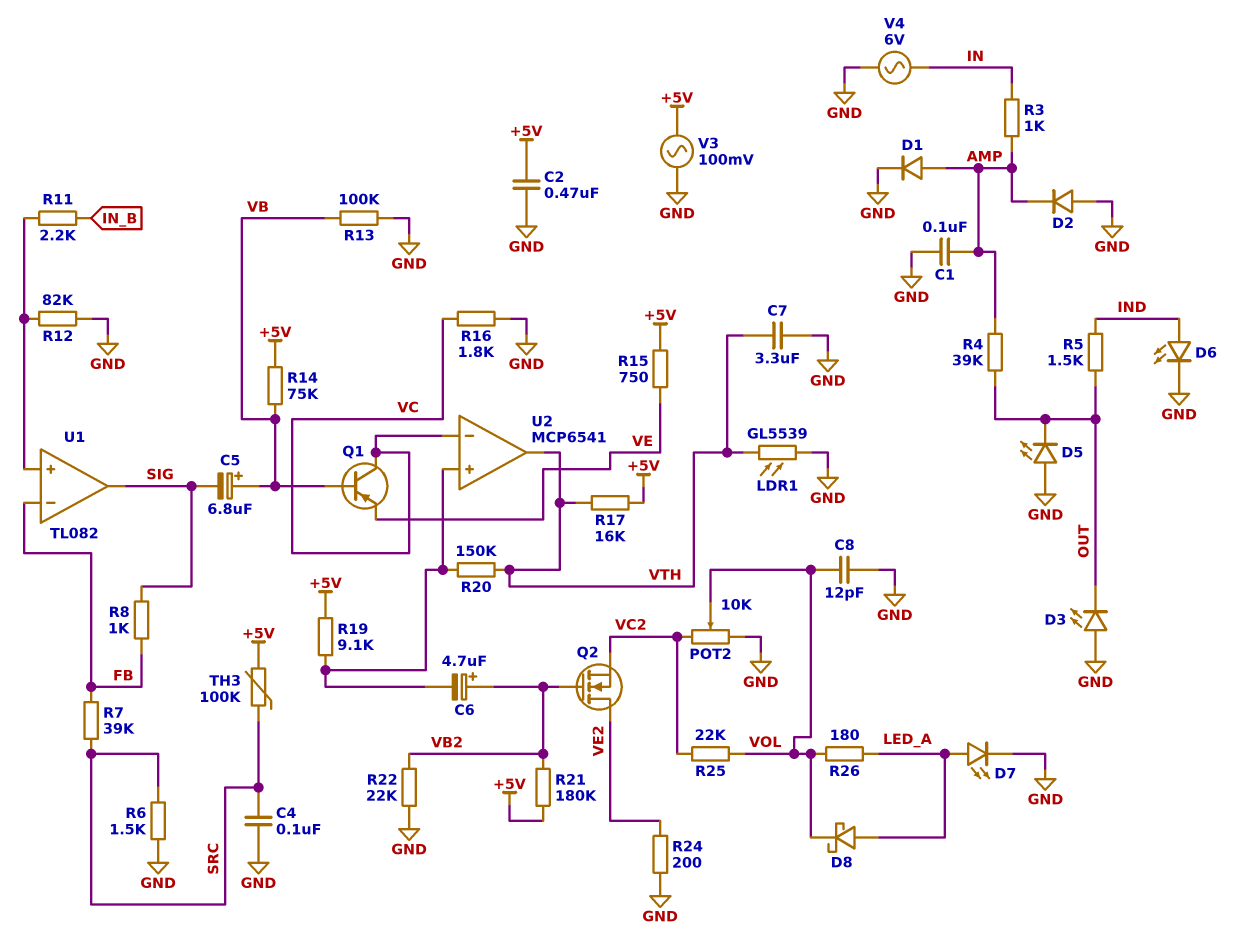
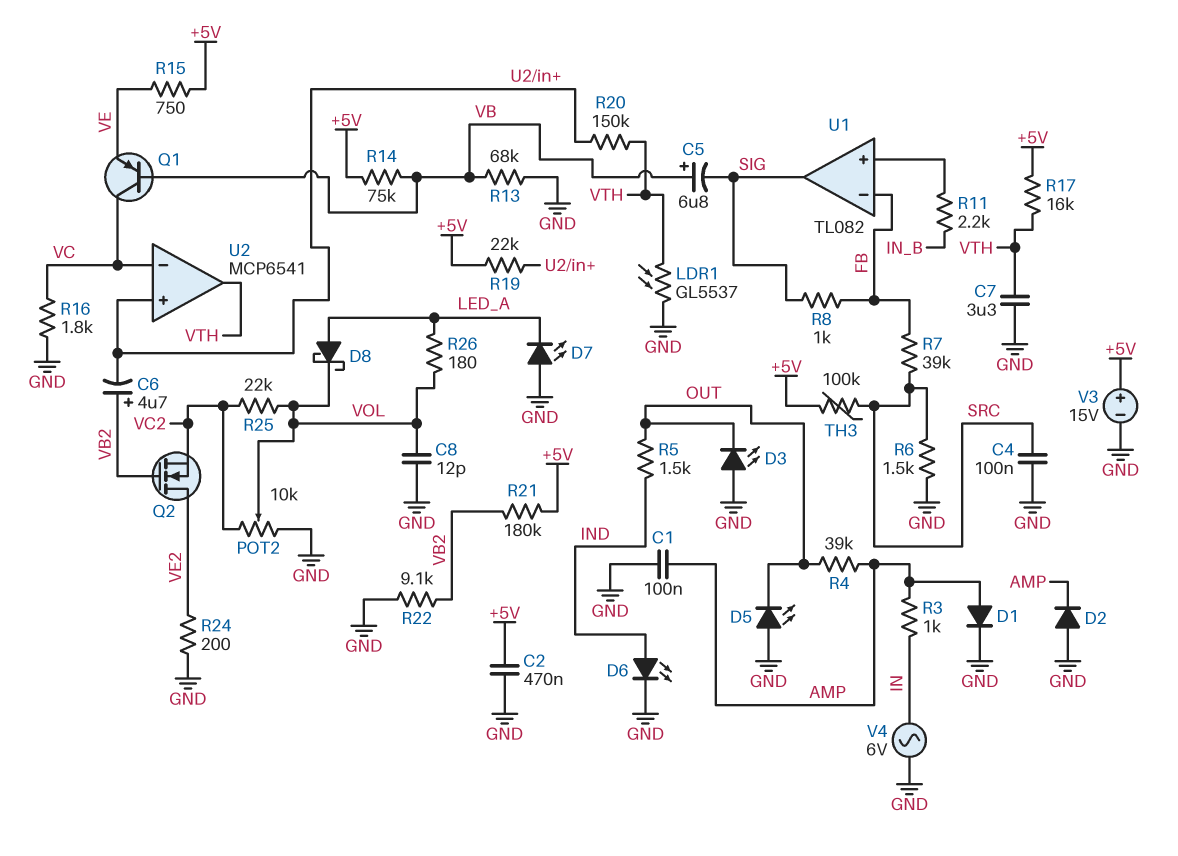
D7: LED (A LED_A, K GND) -> LED (A GND, K LED_A)
LDR1: GL5539 (GND, VTH) -> GL5537 (GND, VTH)
R12: 82k (GND, U1/in+) -> none
R13: 100k (GND, VB) -> 68k (GND, VB)
R19: 9.1k (+5V, U2/in+) -> 22k (+5V, U2/in+)
R22: 22k (GND, VB2) -> 9.1k (GND, VB2)
V3: AC 100mV (+5V, GND) -> 15V (plus +5V, minus GND)

